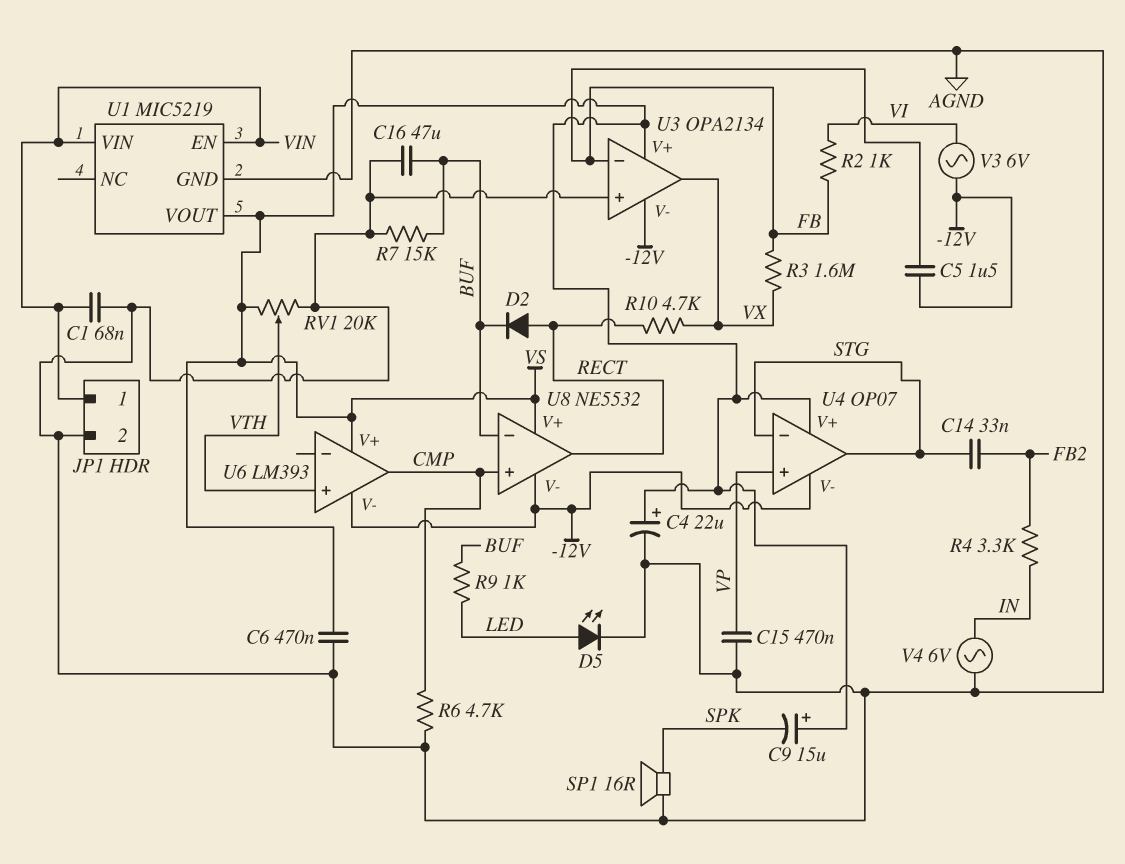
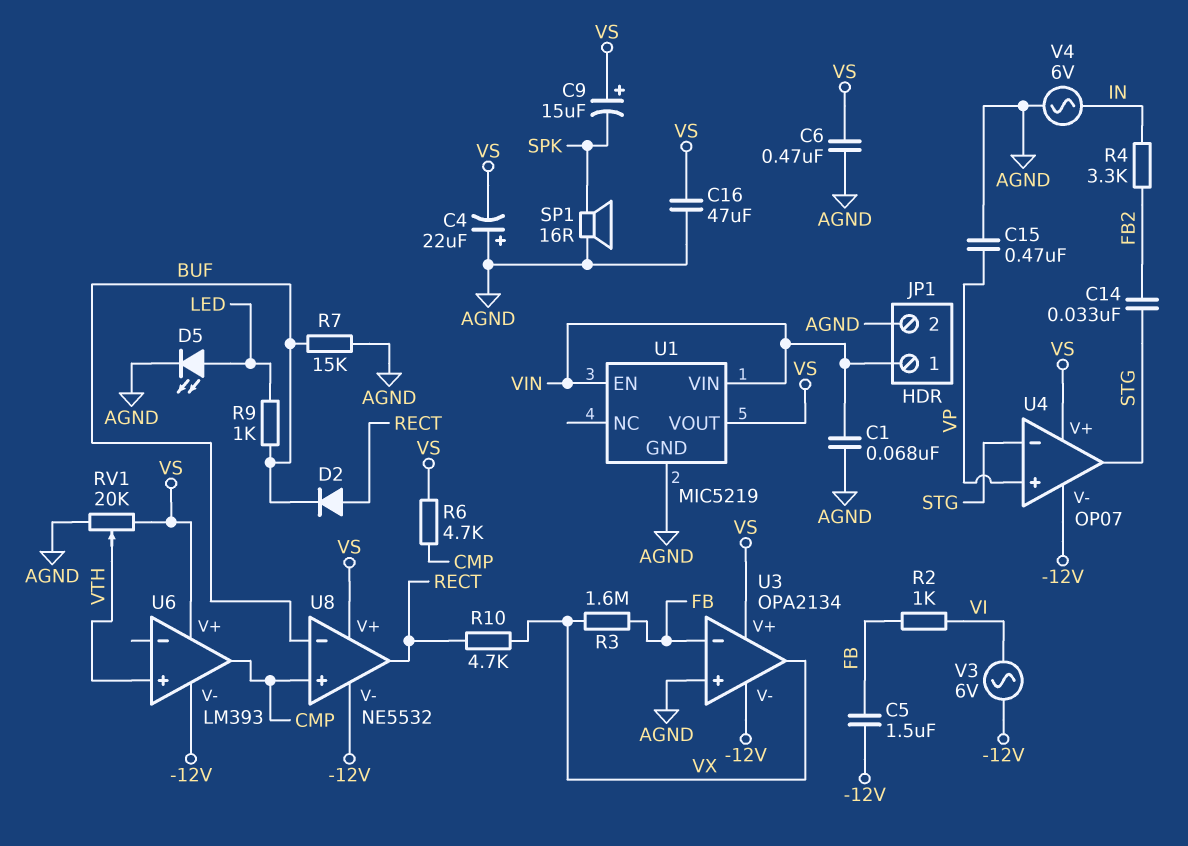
C4: 22uF (plus VS, minus AGND) -> 22uF (plus AGND, minus VS)
C16: 47uF (AGND, BUF) -> 47uF (AGND, VS)
R6: 4.7k (AGND, CMP) -> 4.7k (CMP, VS)

